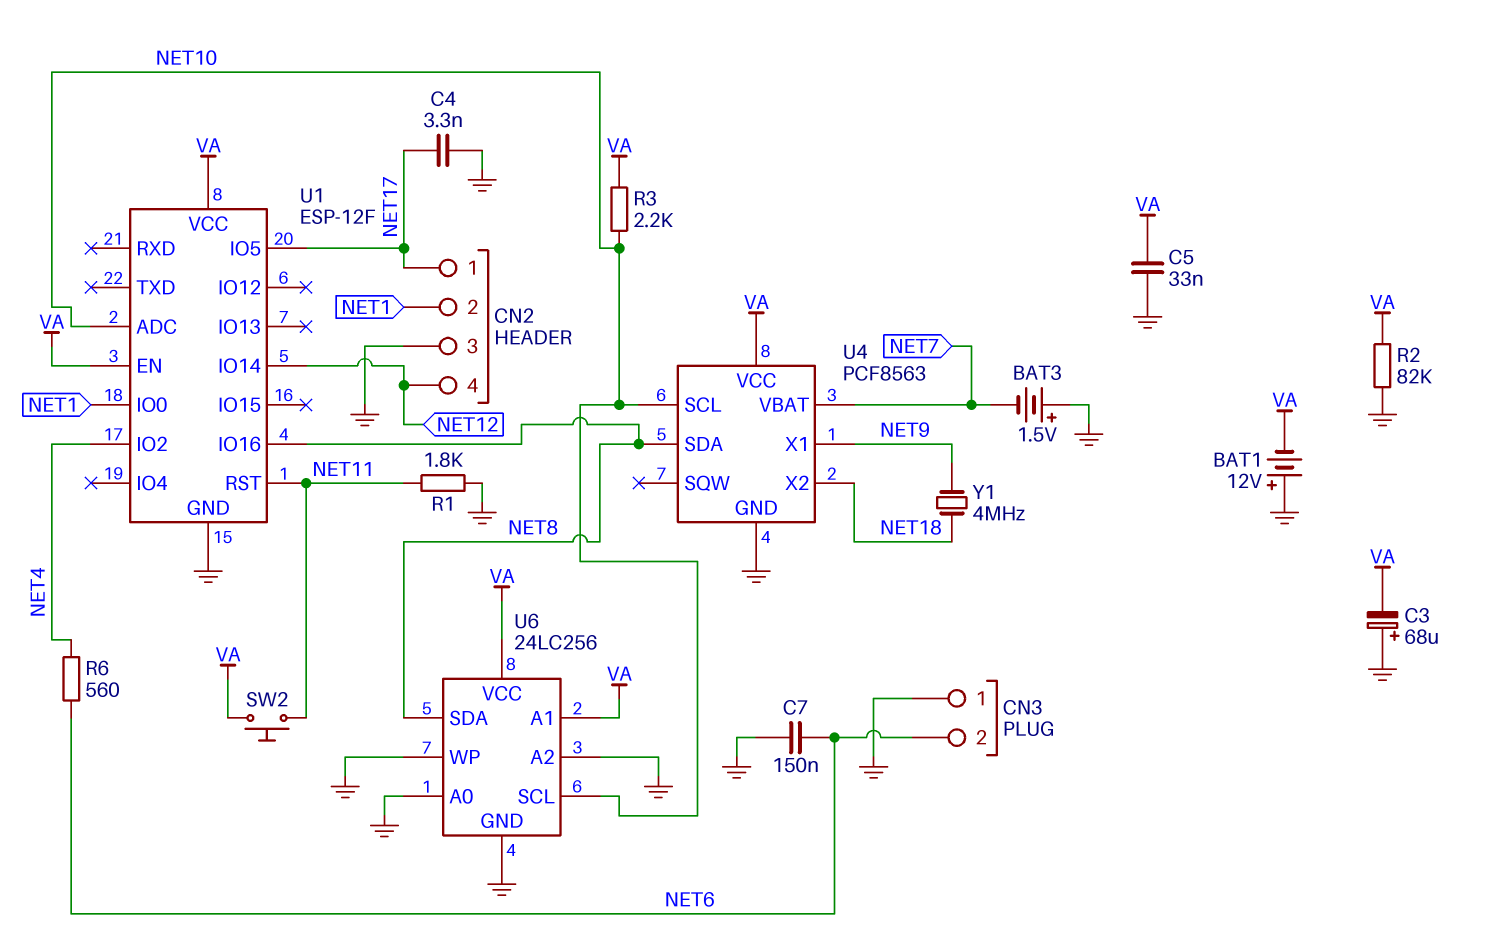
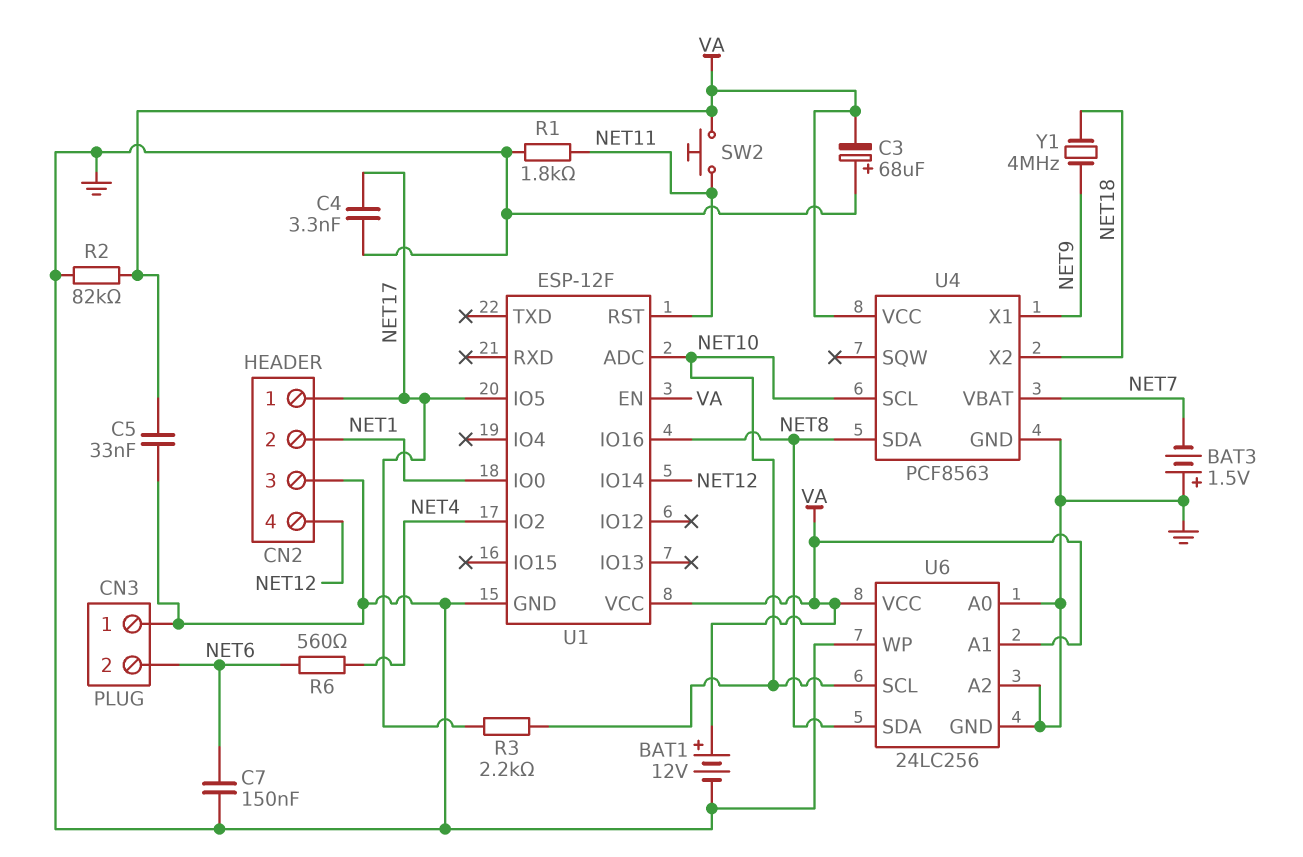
BAT1: 12V (plus GND, minus VA) -> 12V (plus VA, minus GND)
R3: 2.2k (NET10, VA) -> 2.2k (NET10, NET17)

